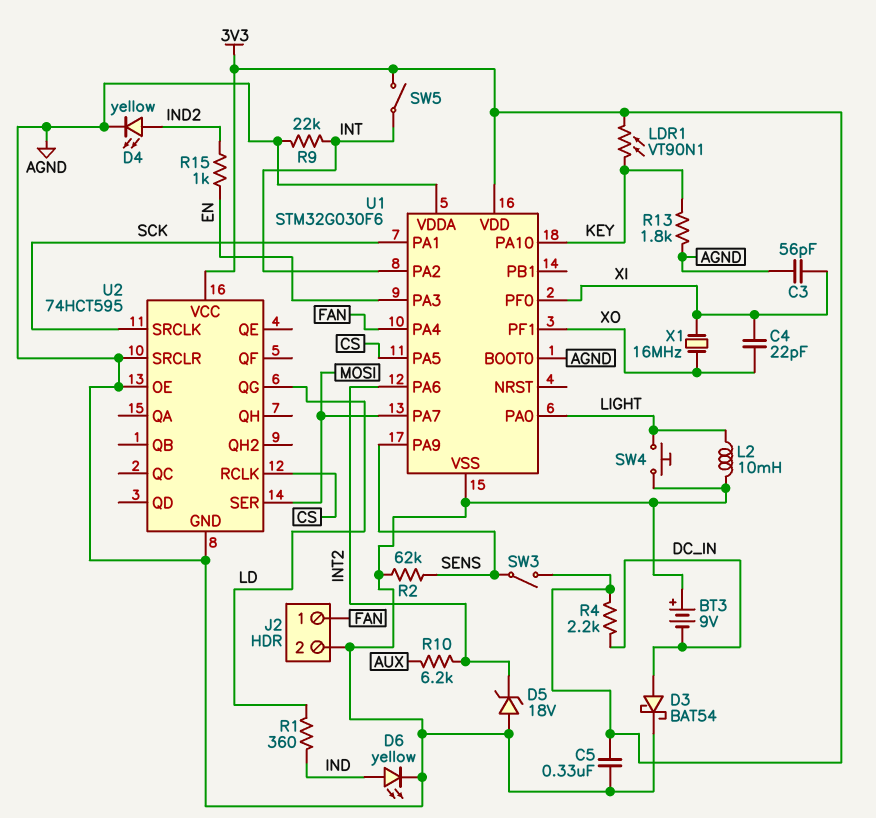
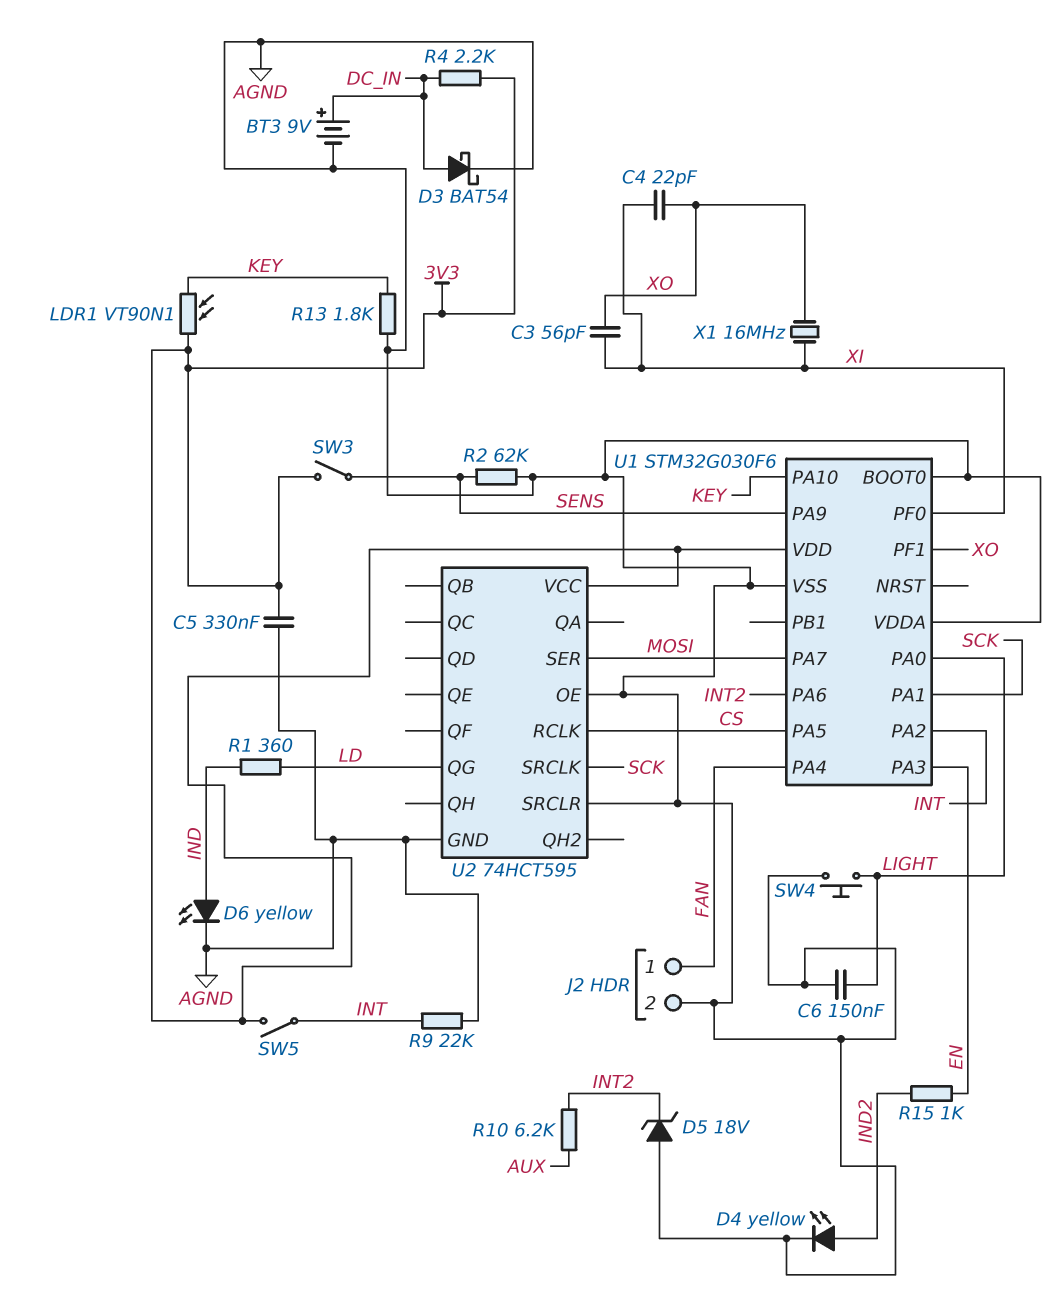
BT3: 9V (plus AGND, minus DC_IN) -> 9V (plus DC_IN, minus AGND)
C3: 56pF (AGND, XI) -> 56pF (XI, XO)
C6: none -> 150nF (AGND, LIGHT)
L2: 10mH (AGND, LIGHT) -> none

